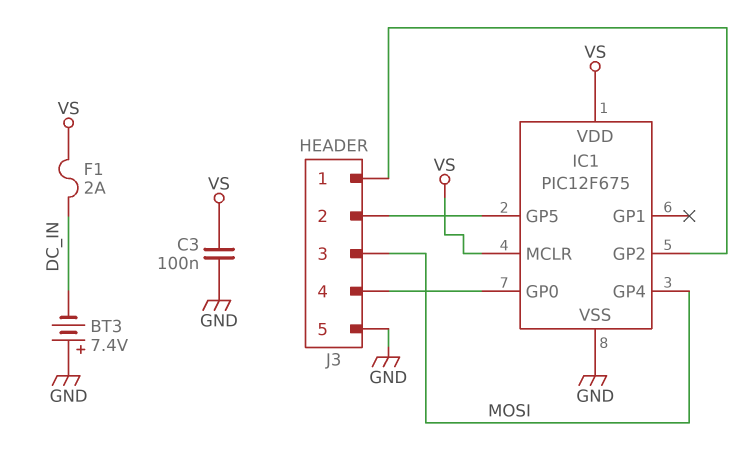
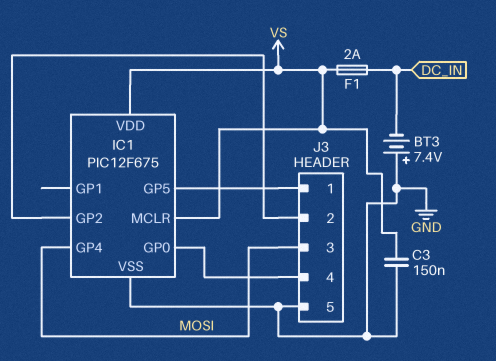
C3: 100nF (GND, VS) -> 150nF (GND, VS)
J3 pin 1: IC1/GP2 -> IC1/GP5
J3 pin 2: IC1/GP5 -> IC1/GP2

